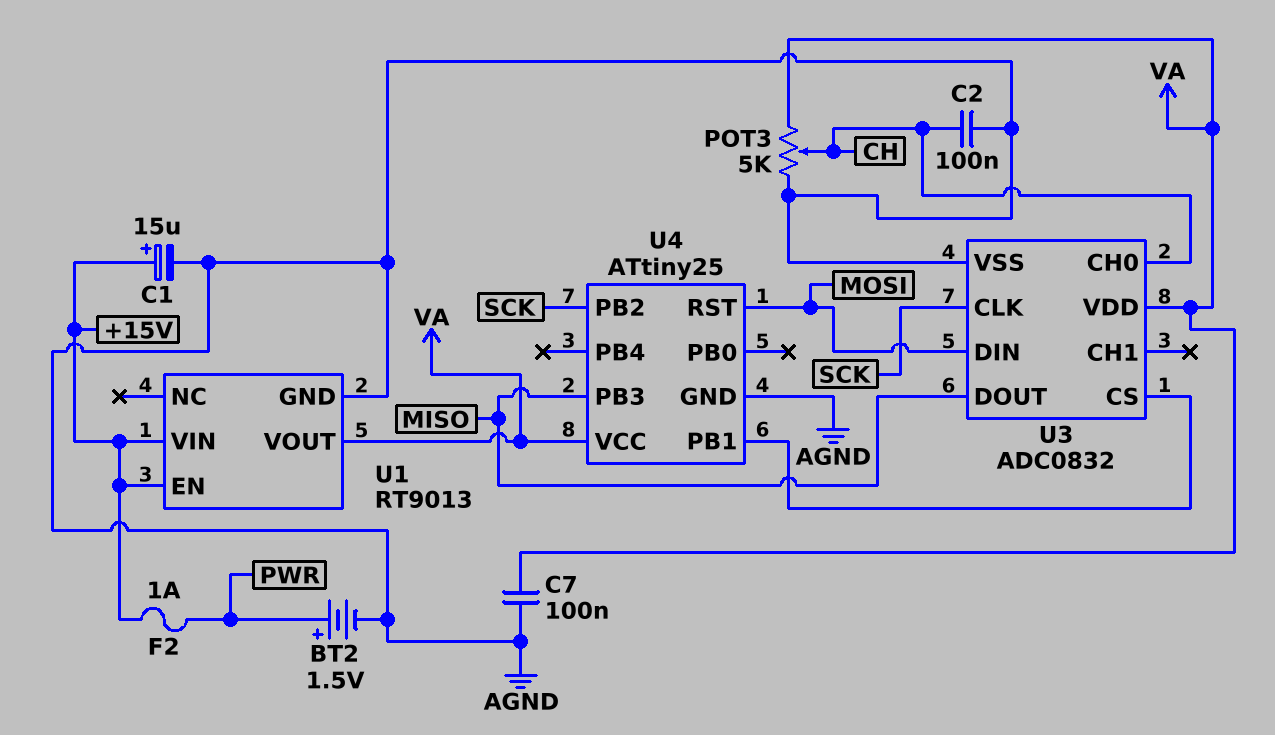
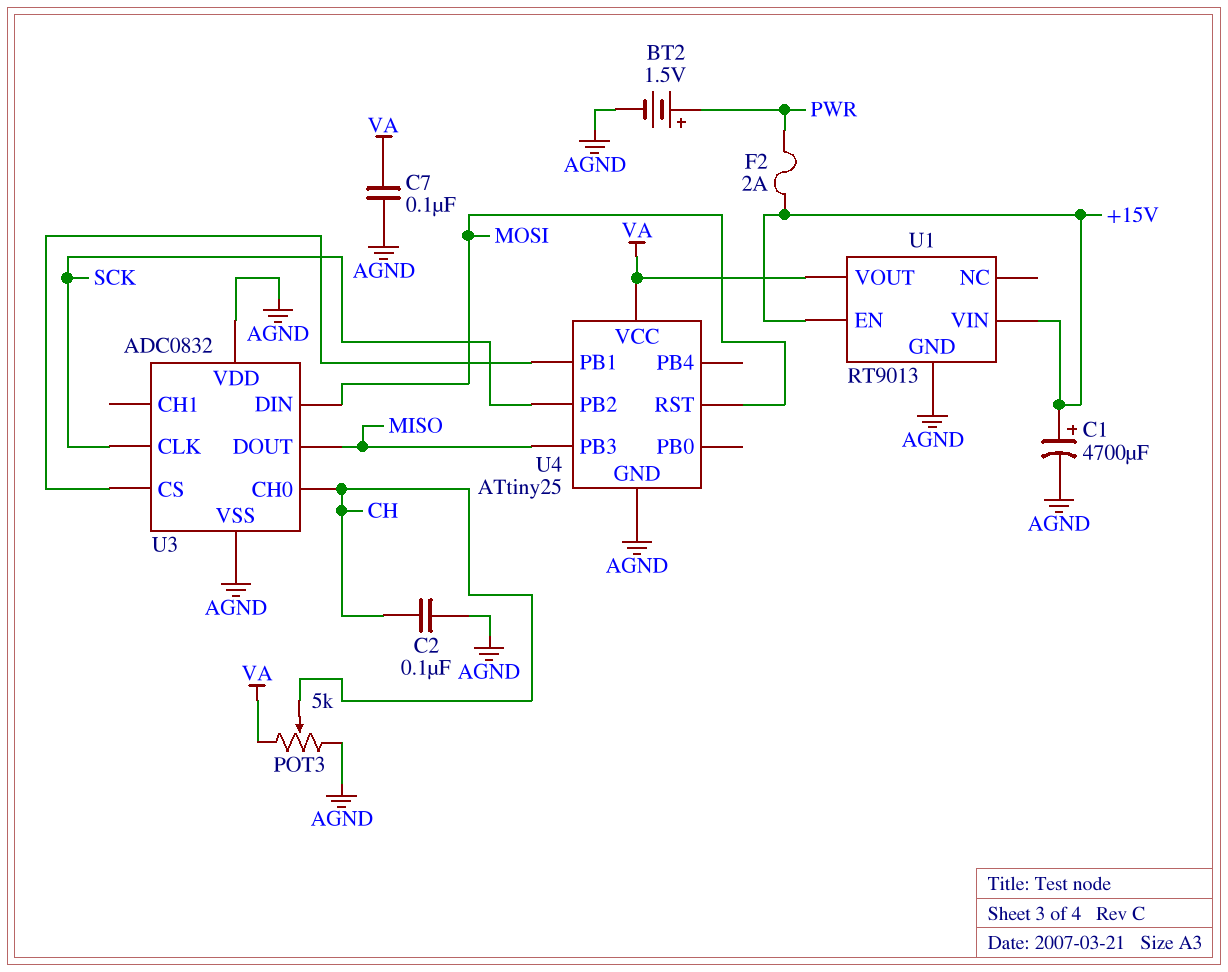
C1: 15uF (plus +15V, minus AGND) -> 4700uF (plus +15V, minus AGND)
F2: 1A (+15V, PWR) -> 2A (+15V, PWR)
U3 pin VDD: VA -> AGND

